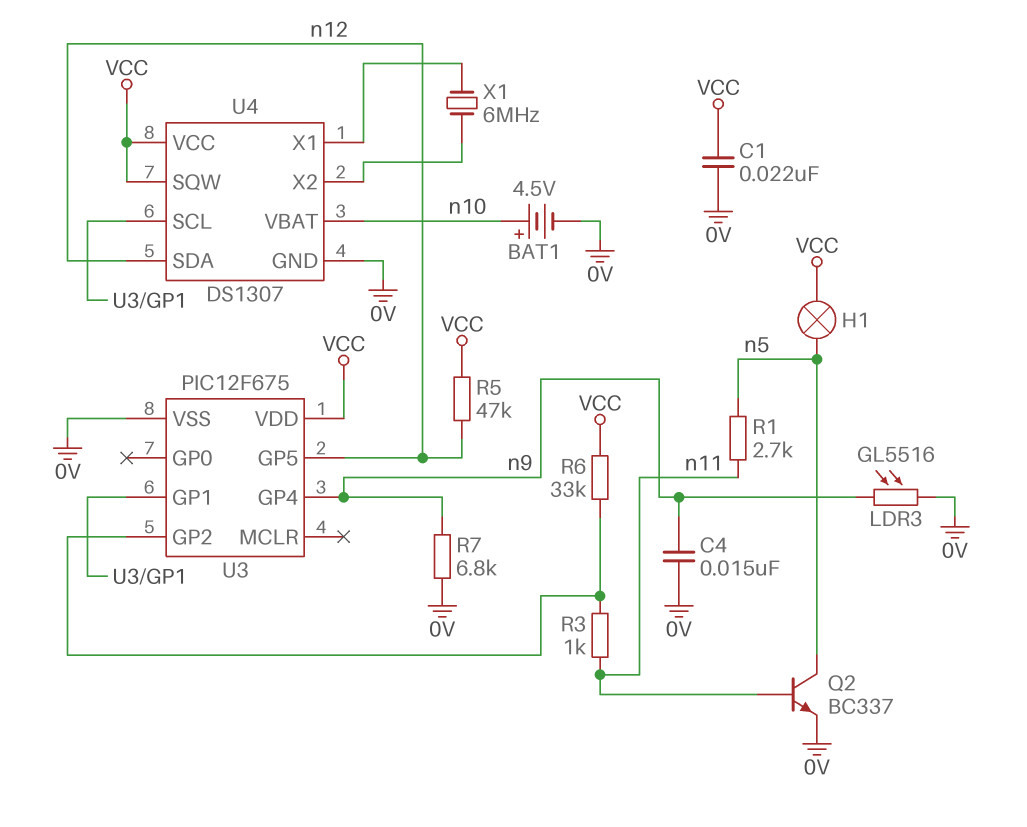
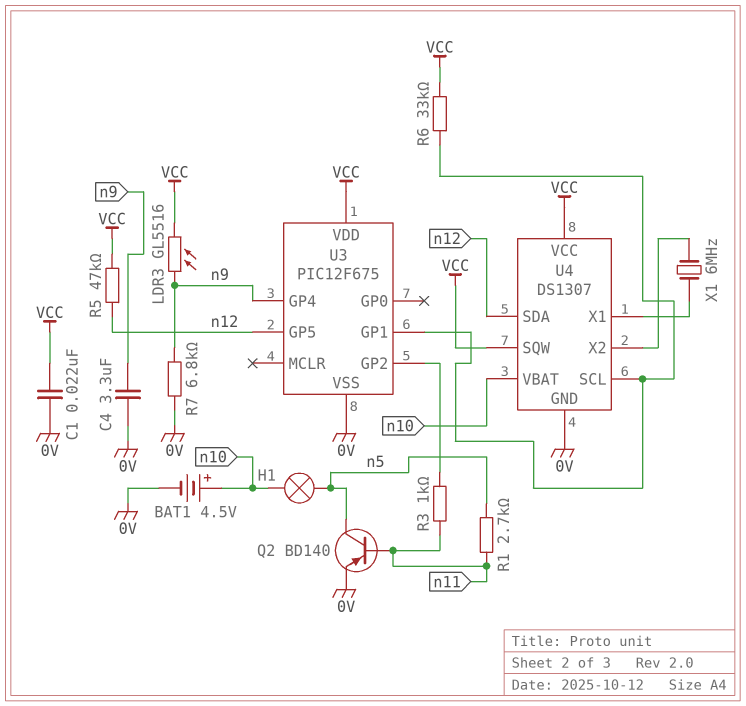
C4: 15nF (0V, n9) -> 3.3uF (0V, n9)
H1: lamp (VCC, n5) -> lamp (n5, n10)
LDR3: GL5516 (0V, n9) -> GL5516 (VCC, n9)
Q2: NPN BC337 (B n11, C n5, E 0V) -> PNP BD140 (B n11, C n5, E 0V)
R6: 33k (U3/GP2, VCC) -> 33k (U3/GP1, VCC)

